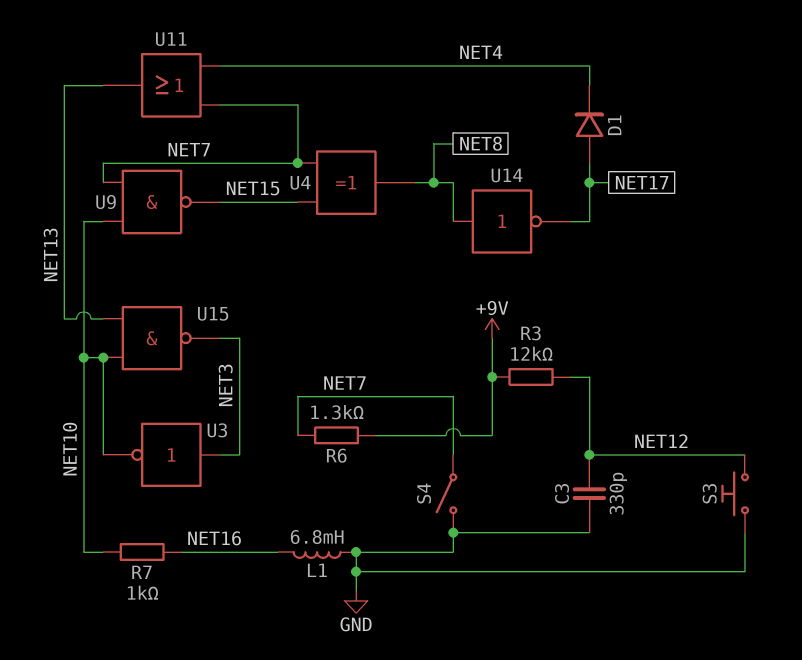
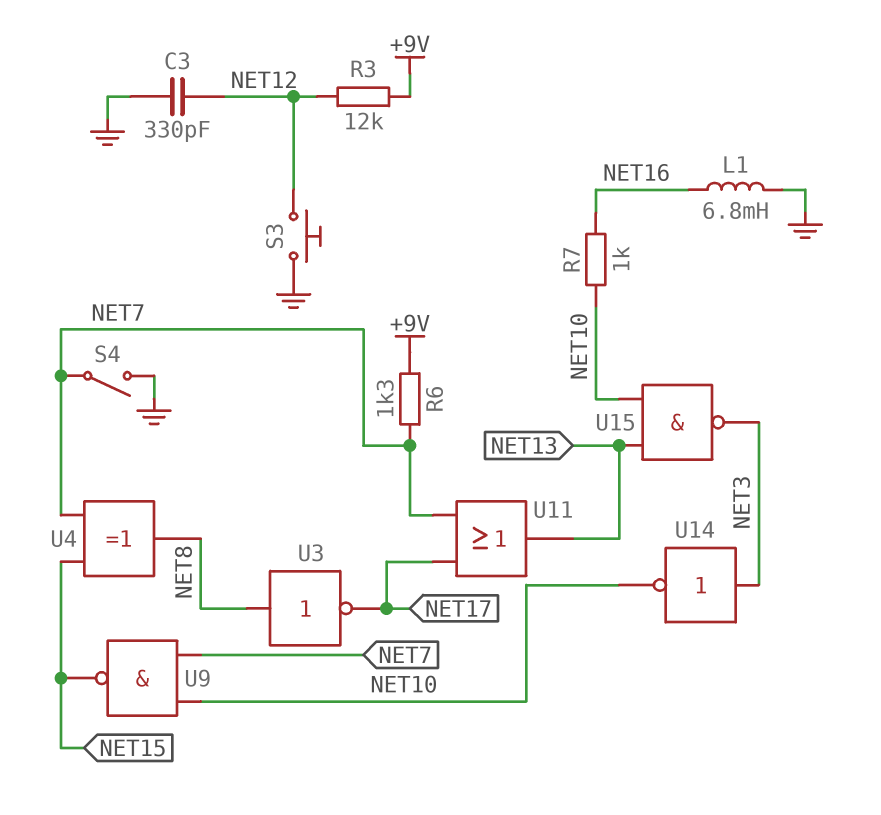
D1: diode (A NET17, K NET4) -> none
U3: NOT (in NET3, out NET10) -> NOT (in NET8, out NET17)
U11: OR (in NET4, in NET7, out NET13) -> OR (in NET7, in NET17, out NET13)
U14: NOT (in NET8, out NET17) -> NOT (in NET3, out NET10)

